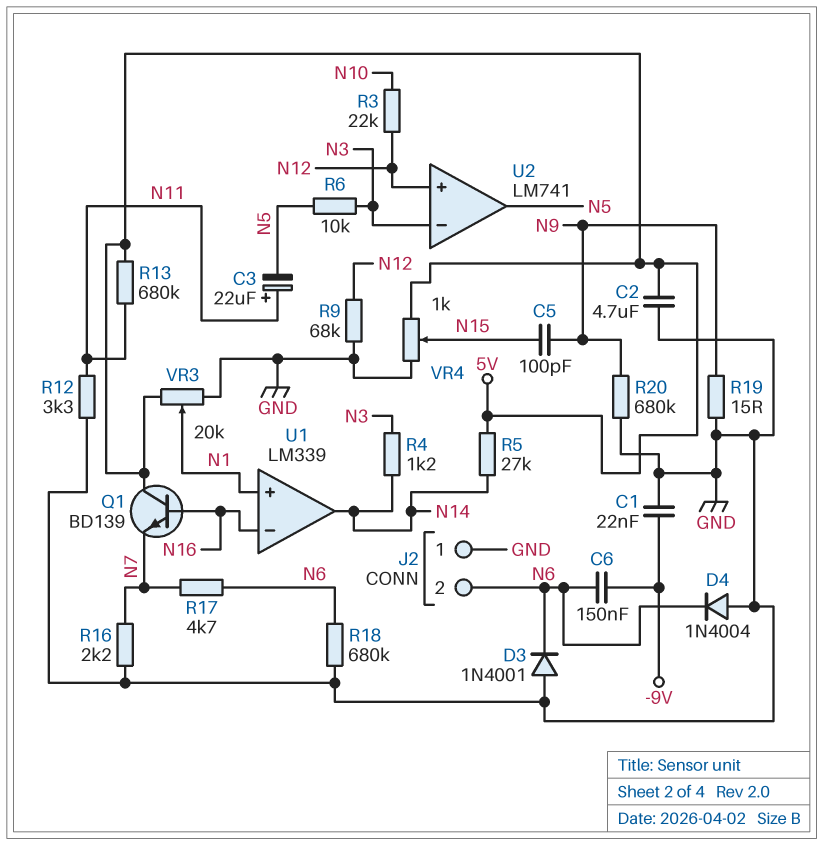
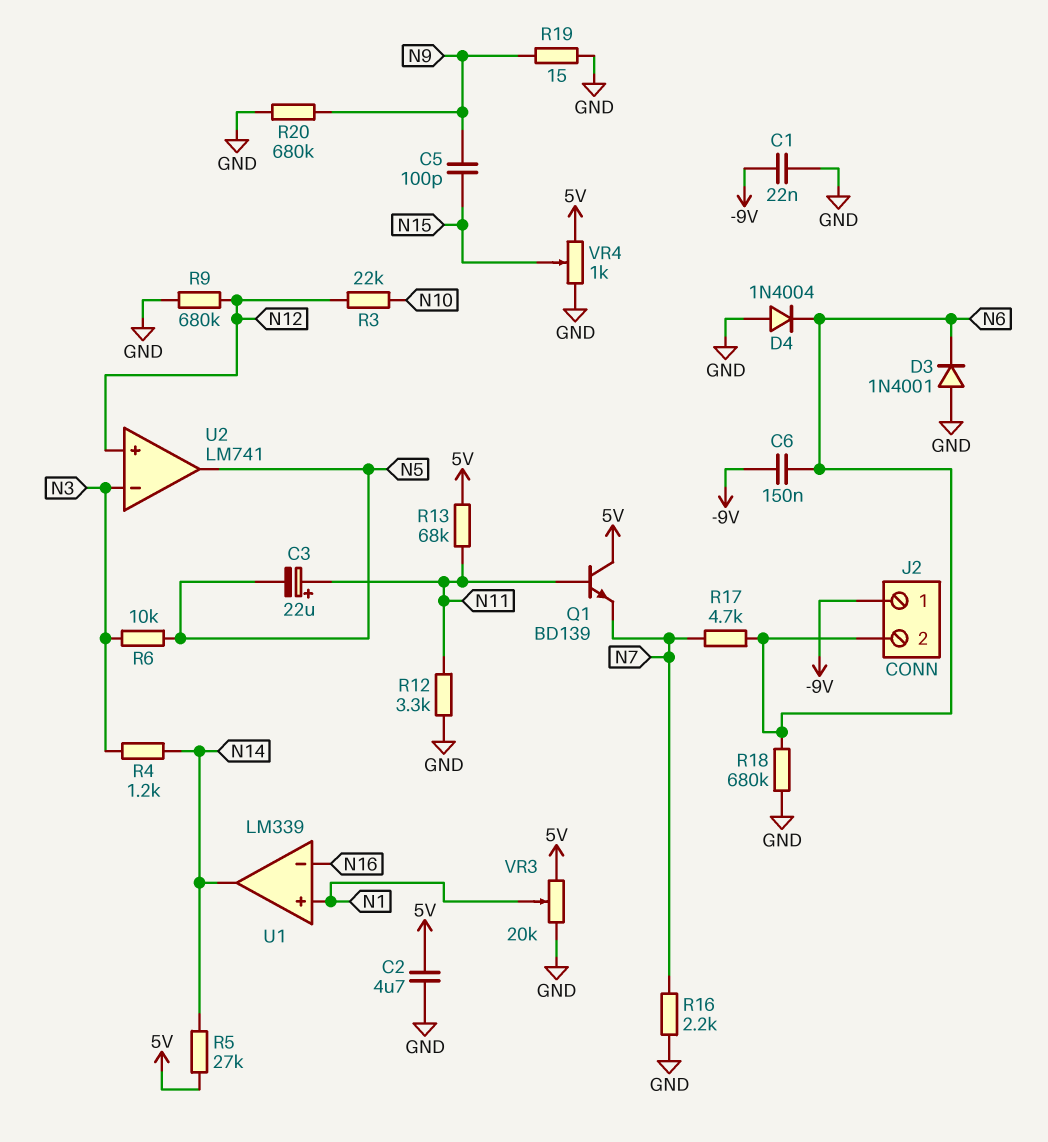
J2 pin 1: GND -> -9V
Q1: NPN BD139 (B N16, C 5V, E N7) -> NPN BD139 (B N11, C 5V, E N7)
R9: 68k (GND, N12) -> 680k (GND, N12)
R13: 680k (5V, N11) -> 68k (5V, N11)

